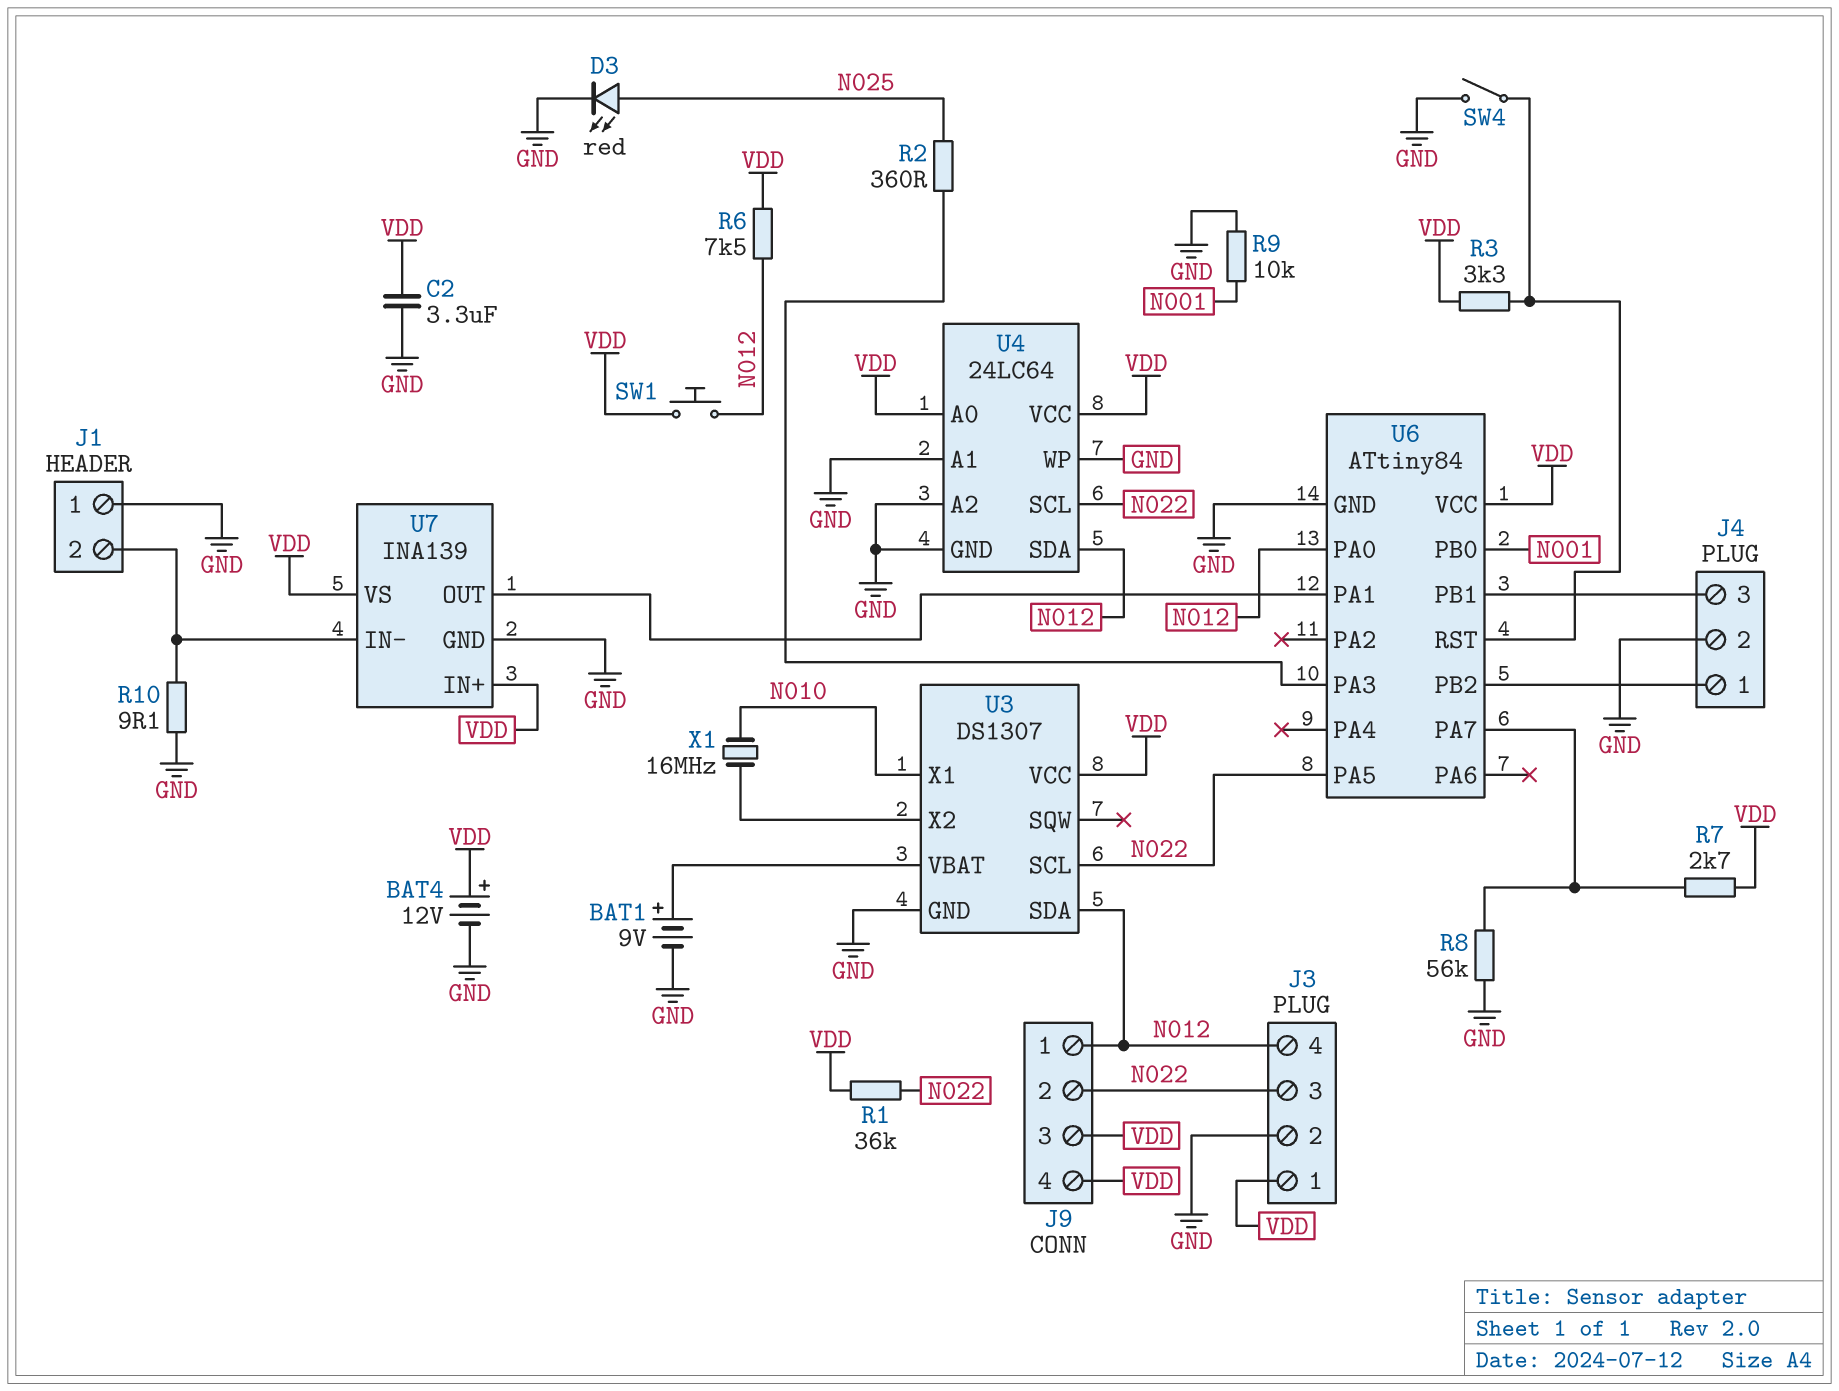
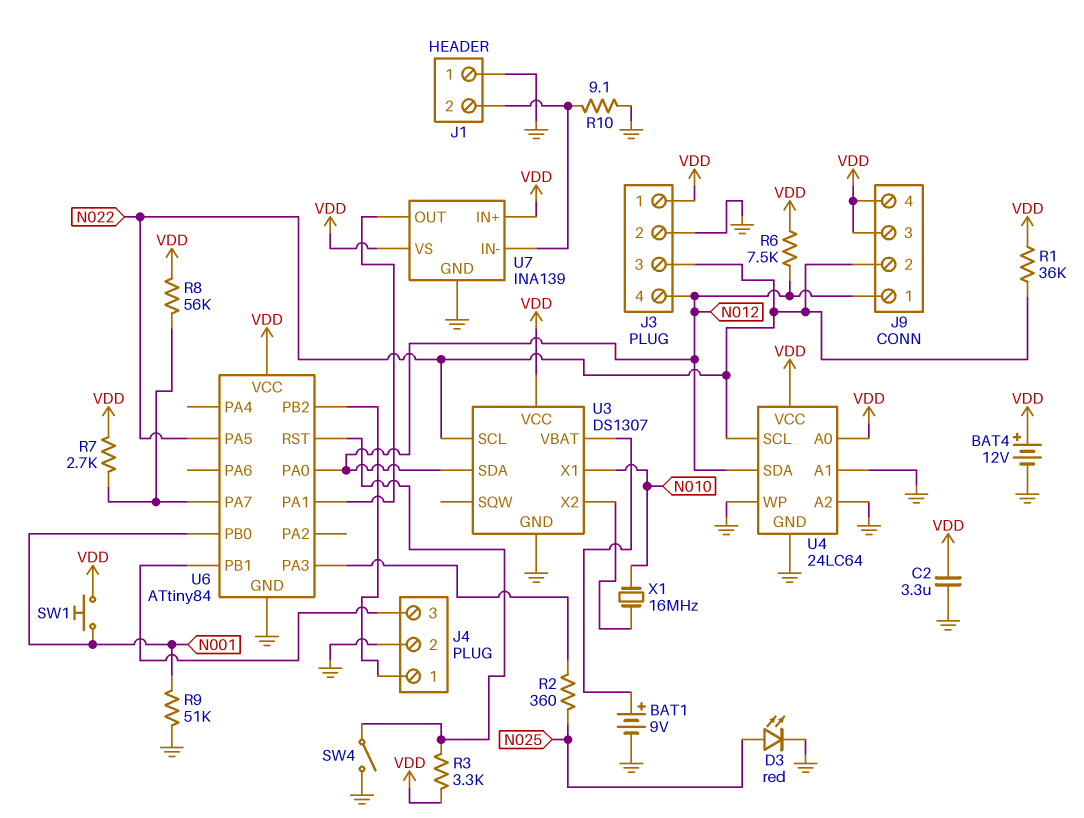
R8: 56k (GND, U6/PA7) -> 56k (U6/PA7, VDD)
R9: 10k (GND, N001) -> 51k (GND, N001)
SW1: button (N012, VDD) -> button (N001, VDD)

